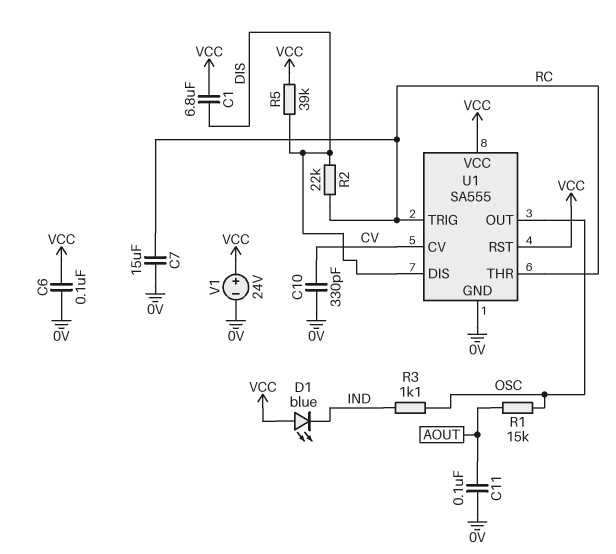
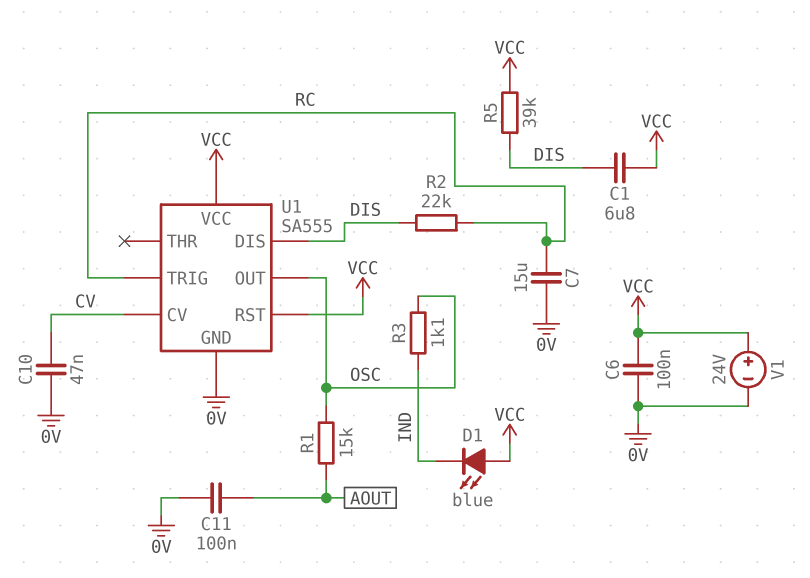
C10: 330pF (0V, CV) -> 47nF (0V, CV)
U1 pin THR: RC -> none

